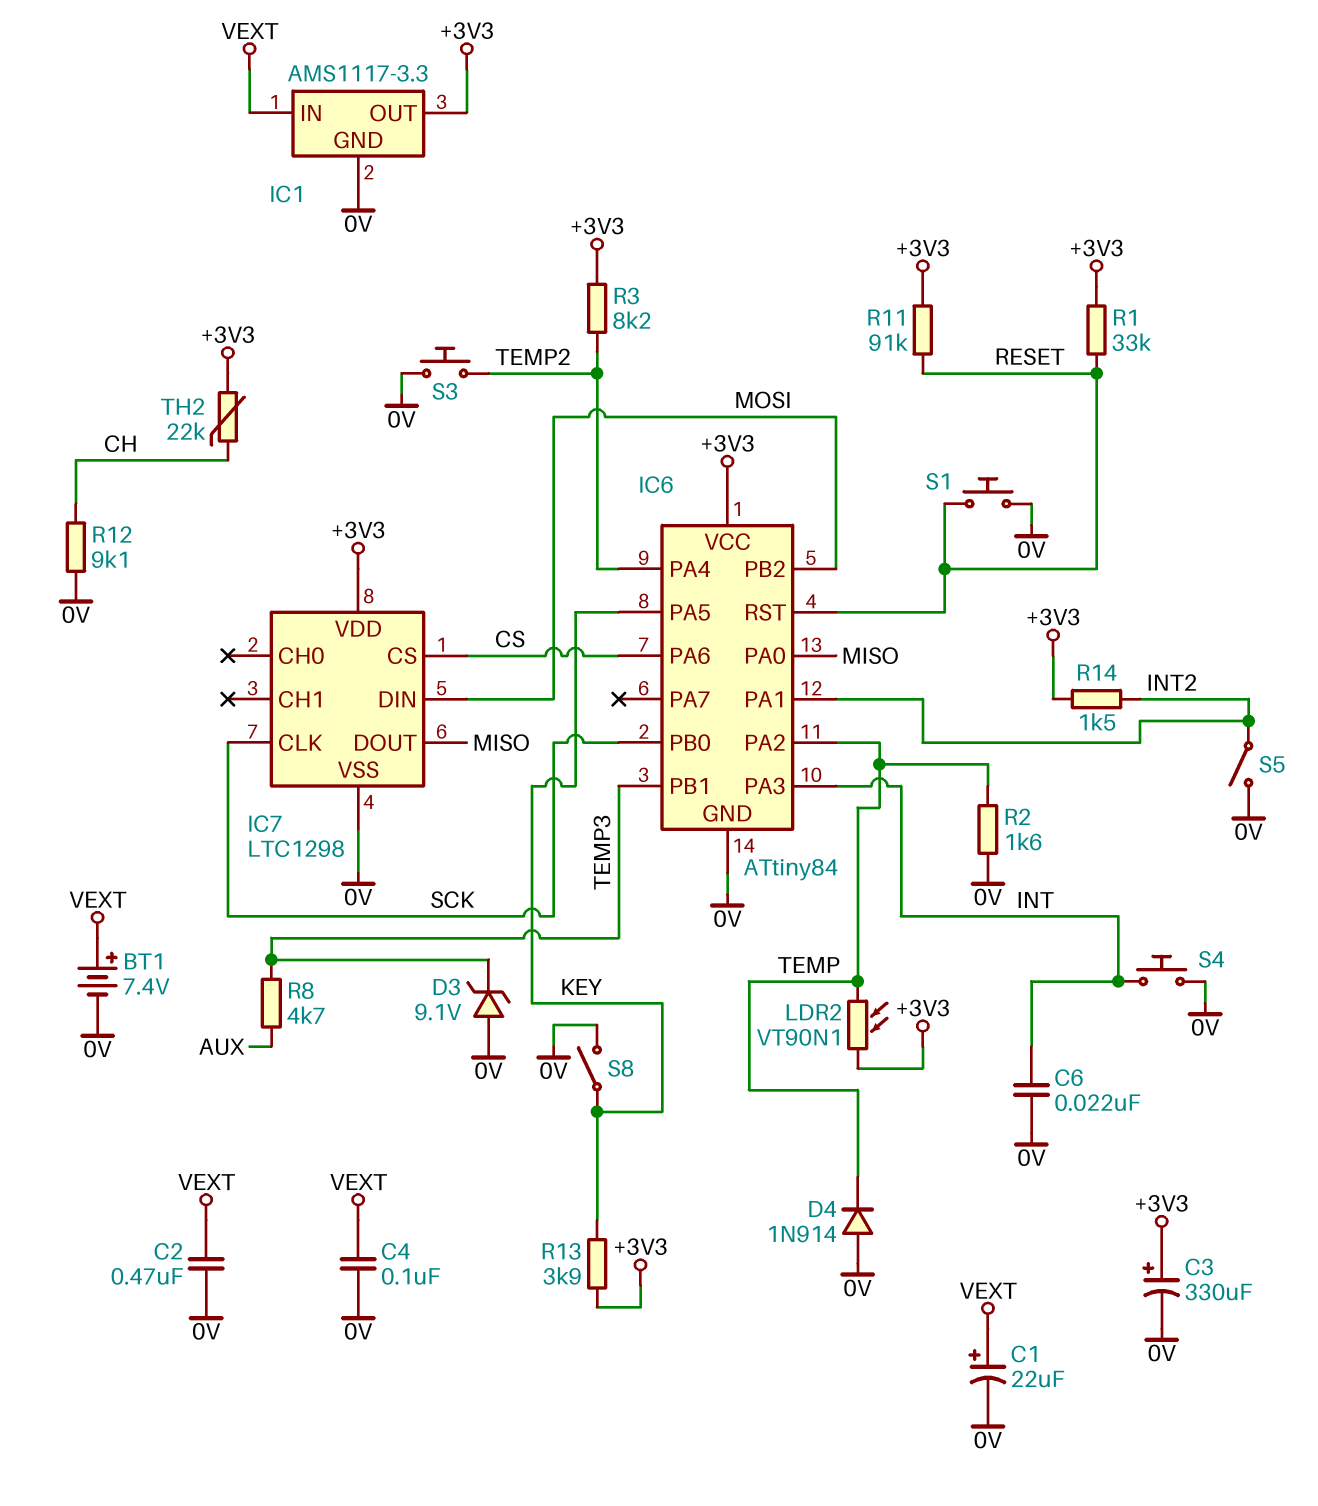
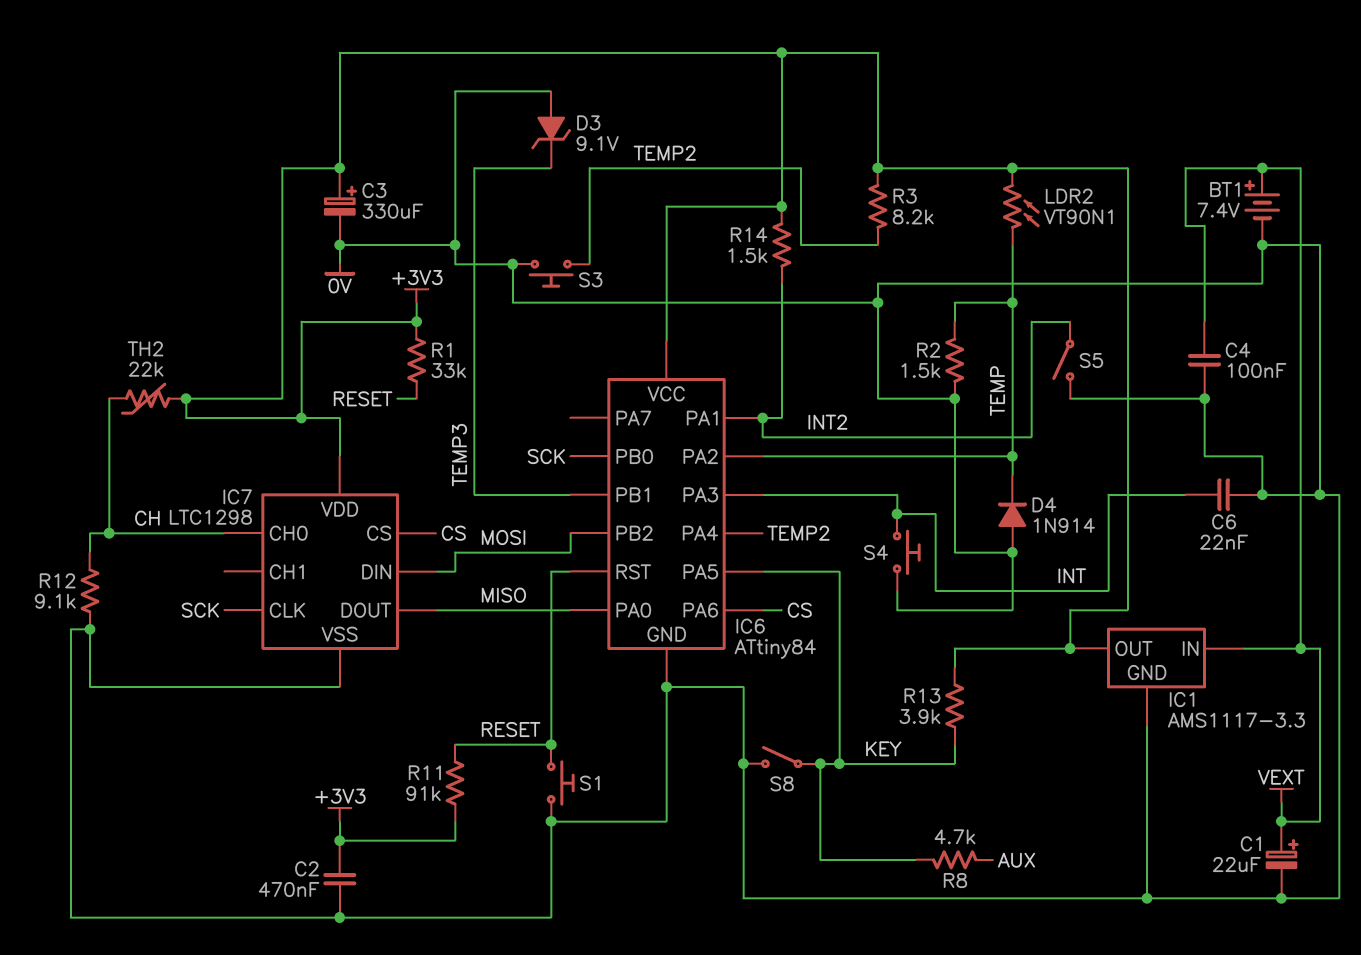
C2: 470nF (0V, VEXT) -> 470nF (+3V3, 0V)
IC7 pin CH0: none -> CH
R2: 1.6k (0V, TEMP) -> 1.5k (0V, TEMP)
R8: 4.7k (AUX, TEMP3) -> 4.7k (AUX, KEY)

